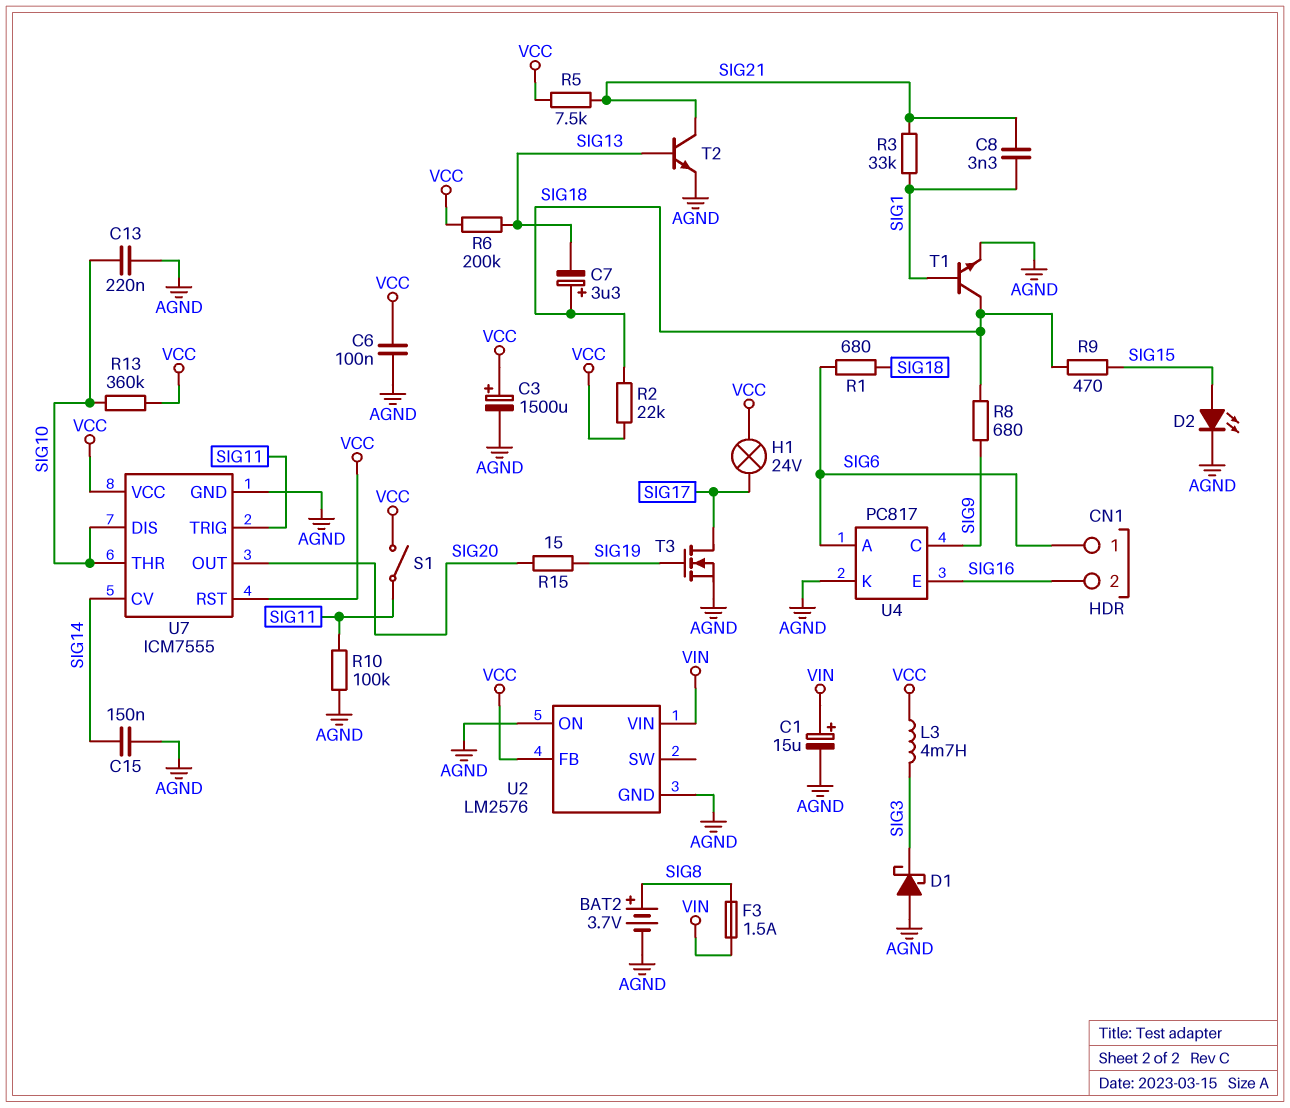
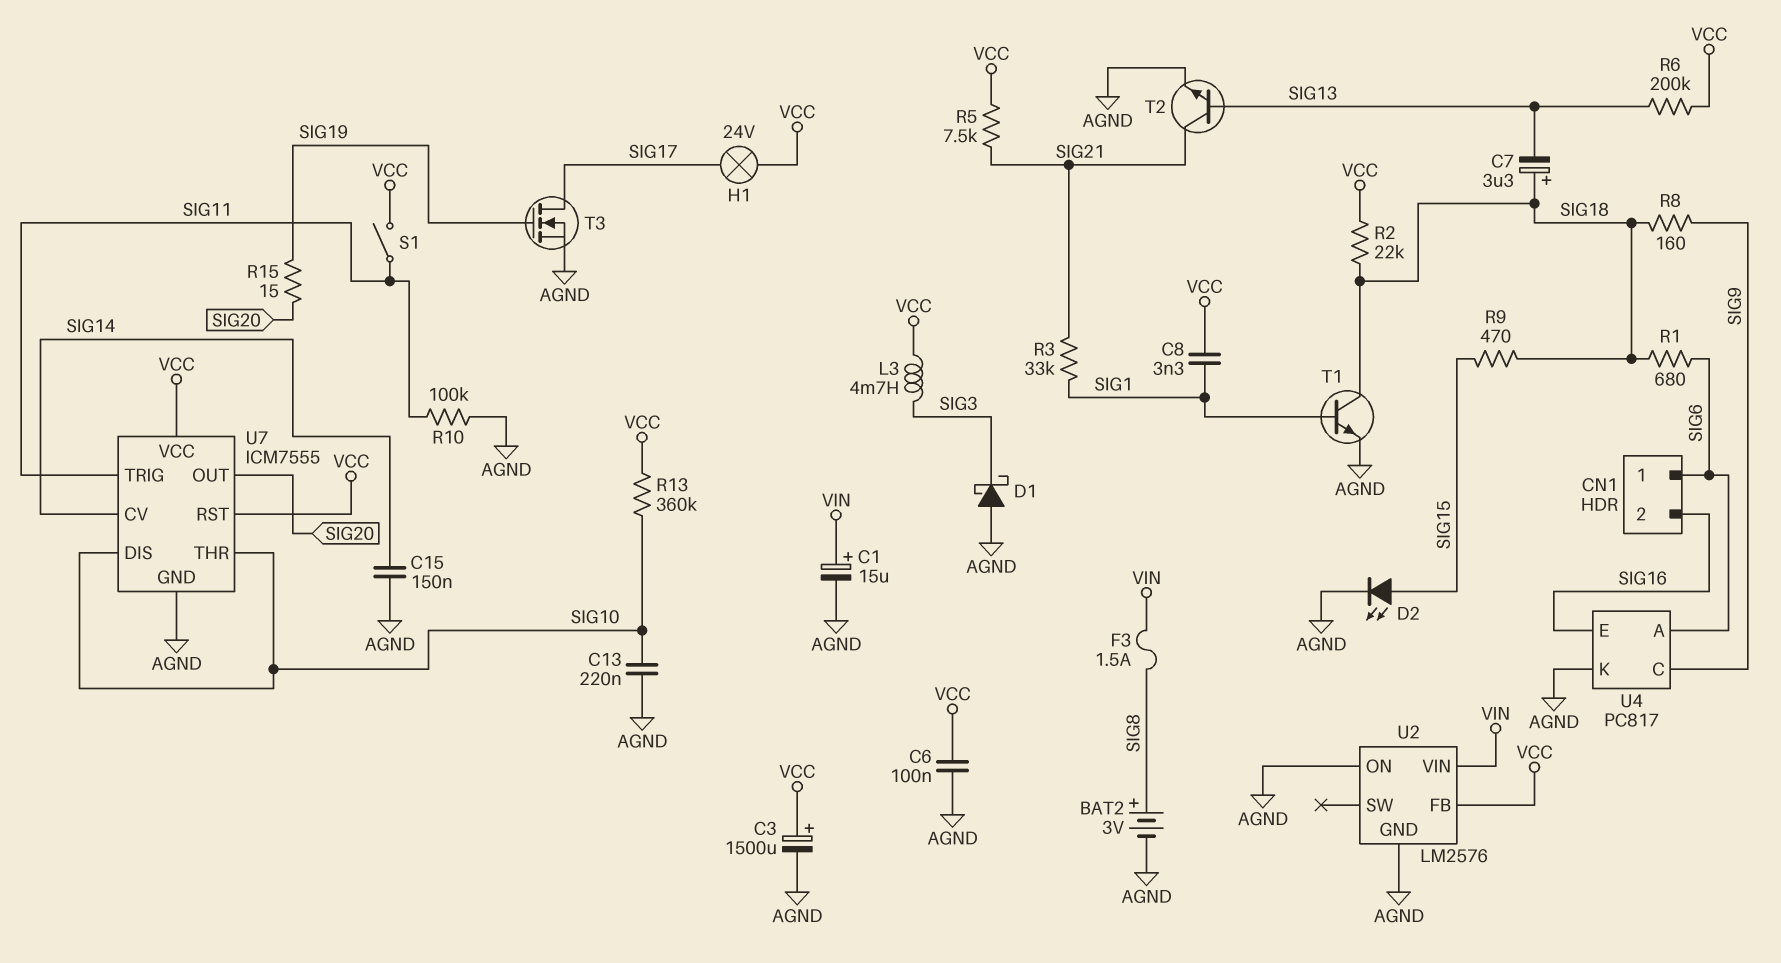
BAT2: 3.7V (plus SIG8, minus AGND) -> 3V (plus SIG8, minus AGND)
C8: 3.3nF (SIG1, SIG21) -> 3.3nF (SIG1, VCC)
R8: 680 (SIG9, SIG18) -> 160 (SIG9, SIG18)

